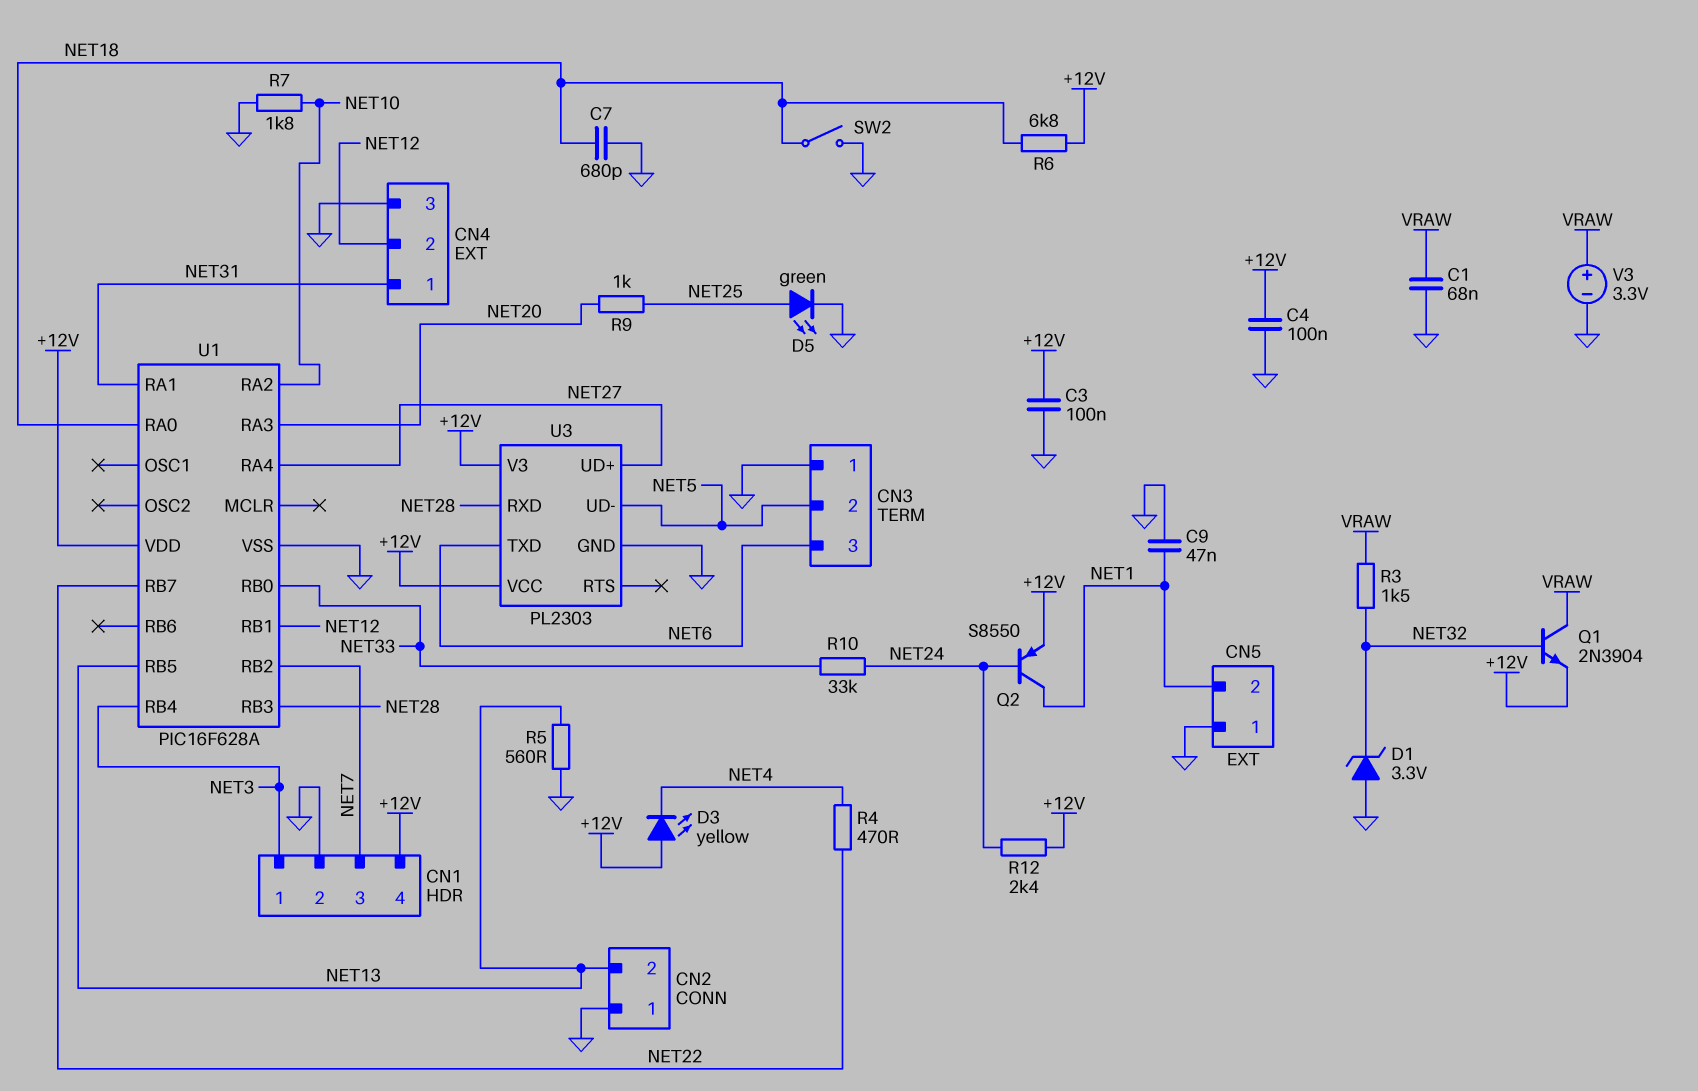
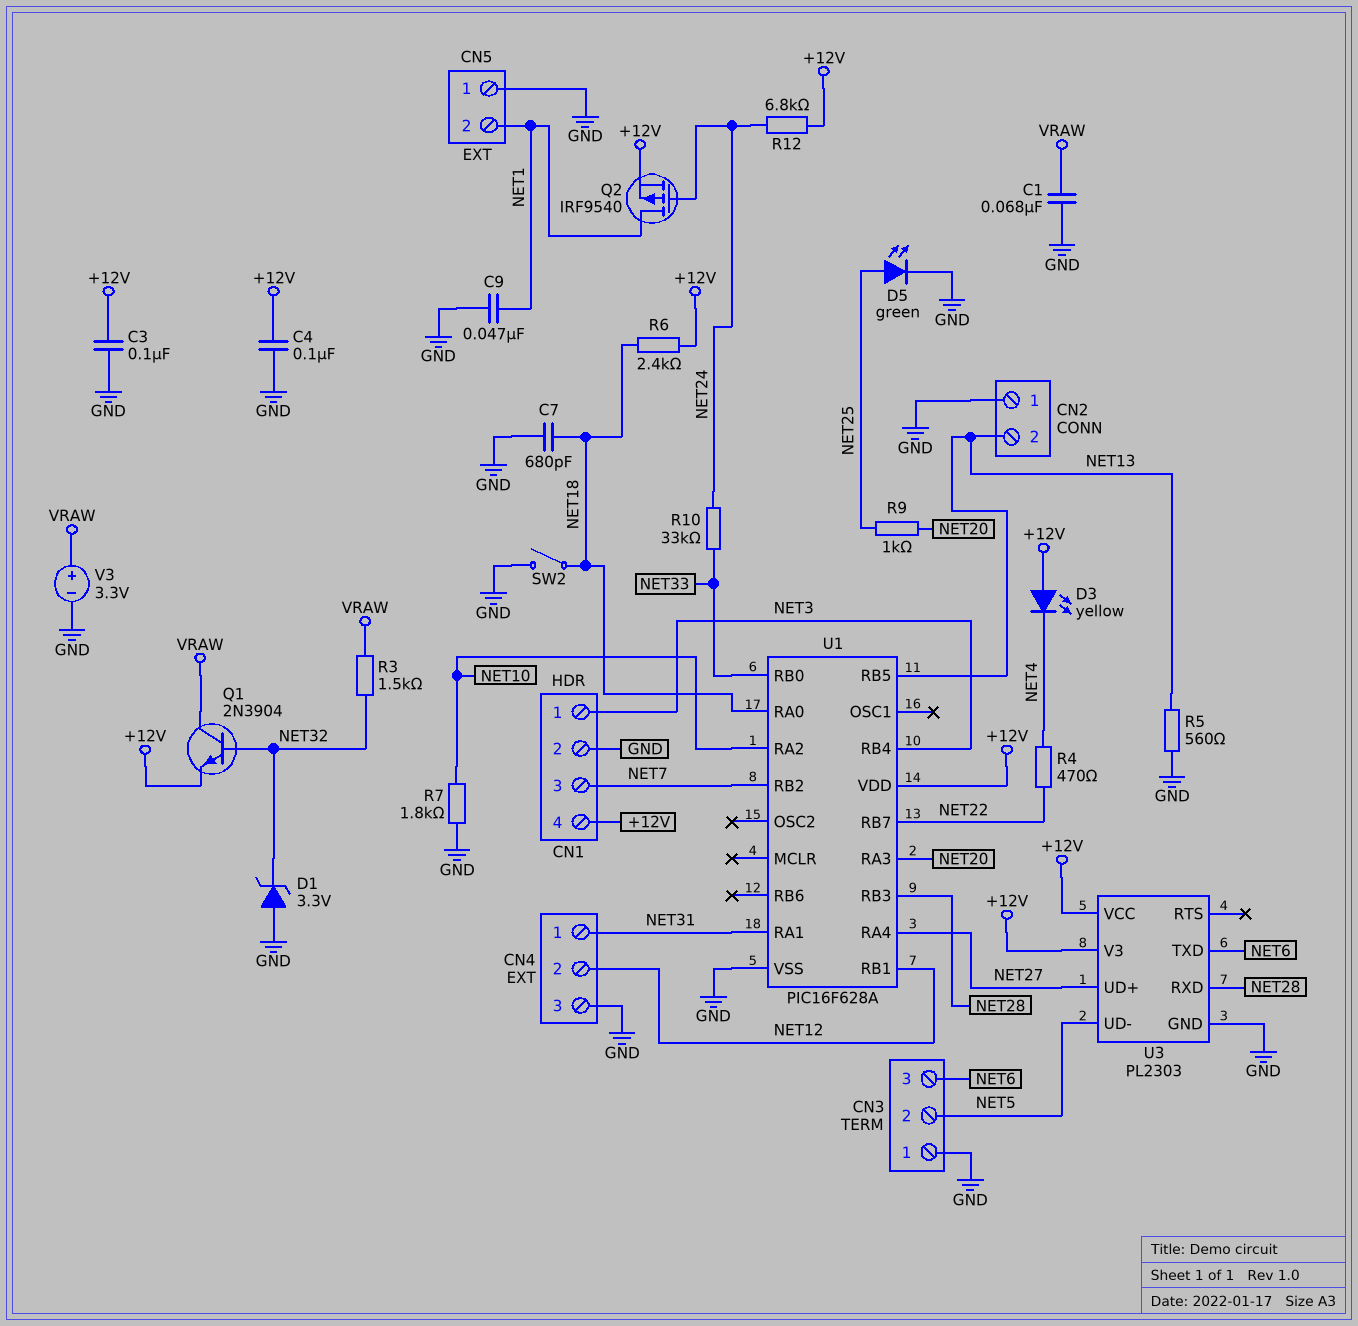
Q2: PNP S8550 (B NET24, C NET1, E +12V) -> PMOS IRF9540 (G NET24, D NET1, S +12V)
R6: 6.8k (+12V, NET18) -> 2.4k (+12V, NET18)
R12: 2.4k (+12V, NET24) -> 6.8k (+12V, NET24)

